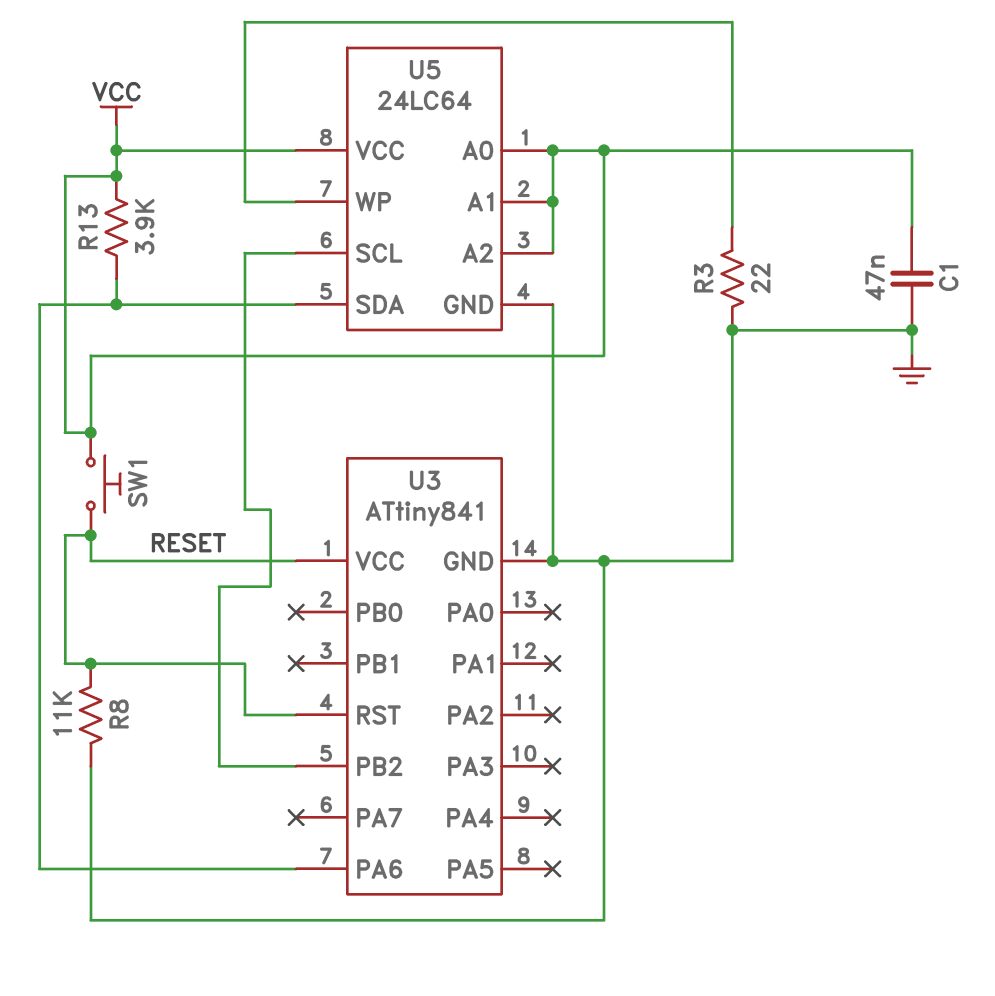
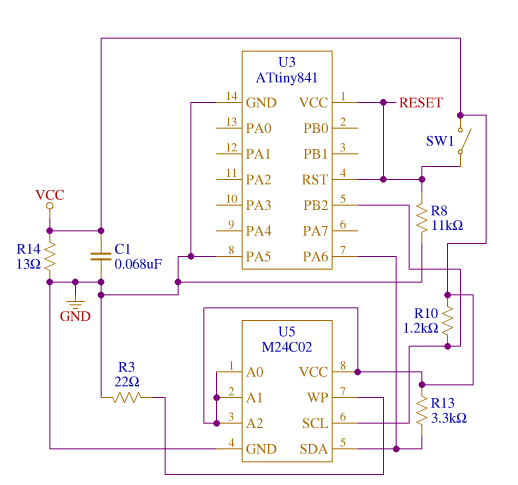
C1: 47nF (GND, VCC) -> 68nF (GND, VCC)
R10: none -> 1.2k (U3/PB2, VCC)
R13: 3.9k (U3/PA6, VCC) -> 3.3k (U3/PA6, VCC)
R14: none -> 13 (GND, VCC)
SW1: button (RESET, VCC) -> switch (RESET, VCC)
U3 pin PA5: none -> GND
U5: 24LC64 -> M24C02

